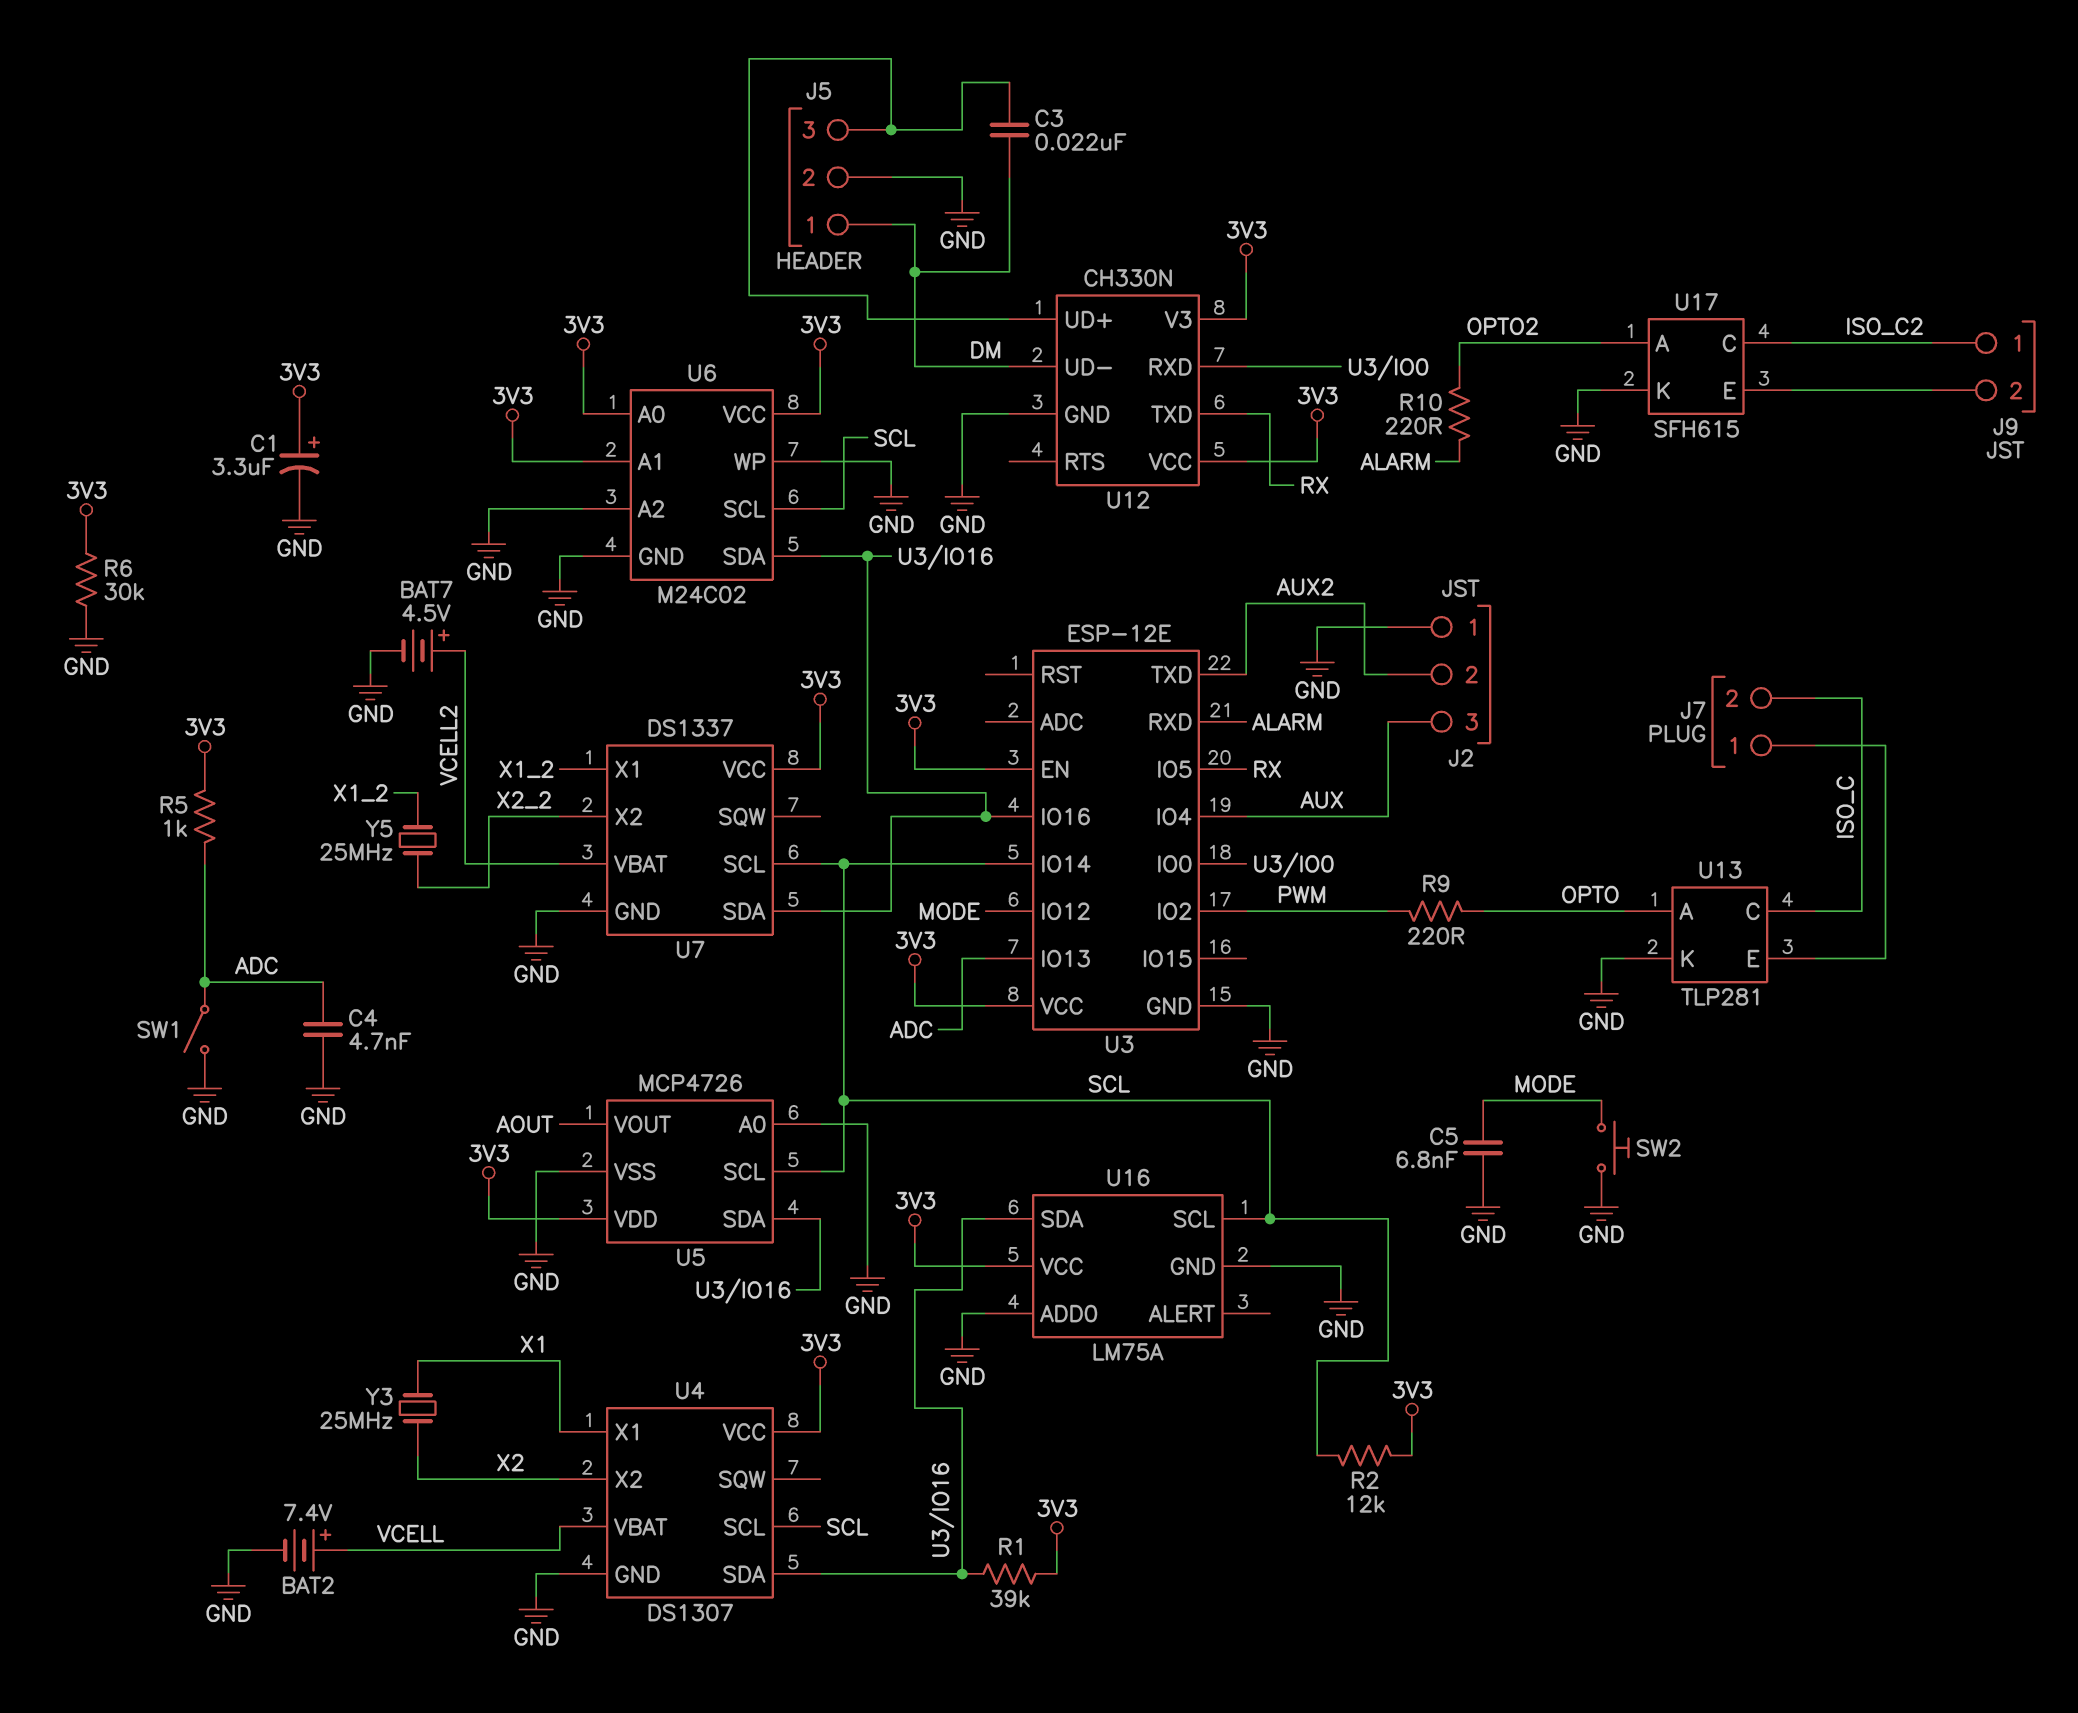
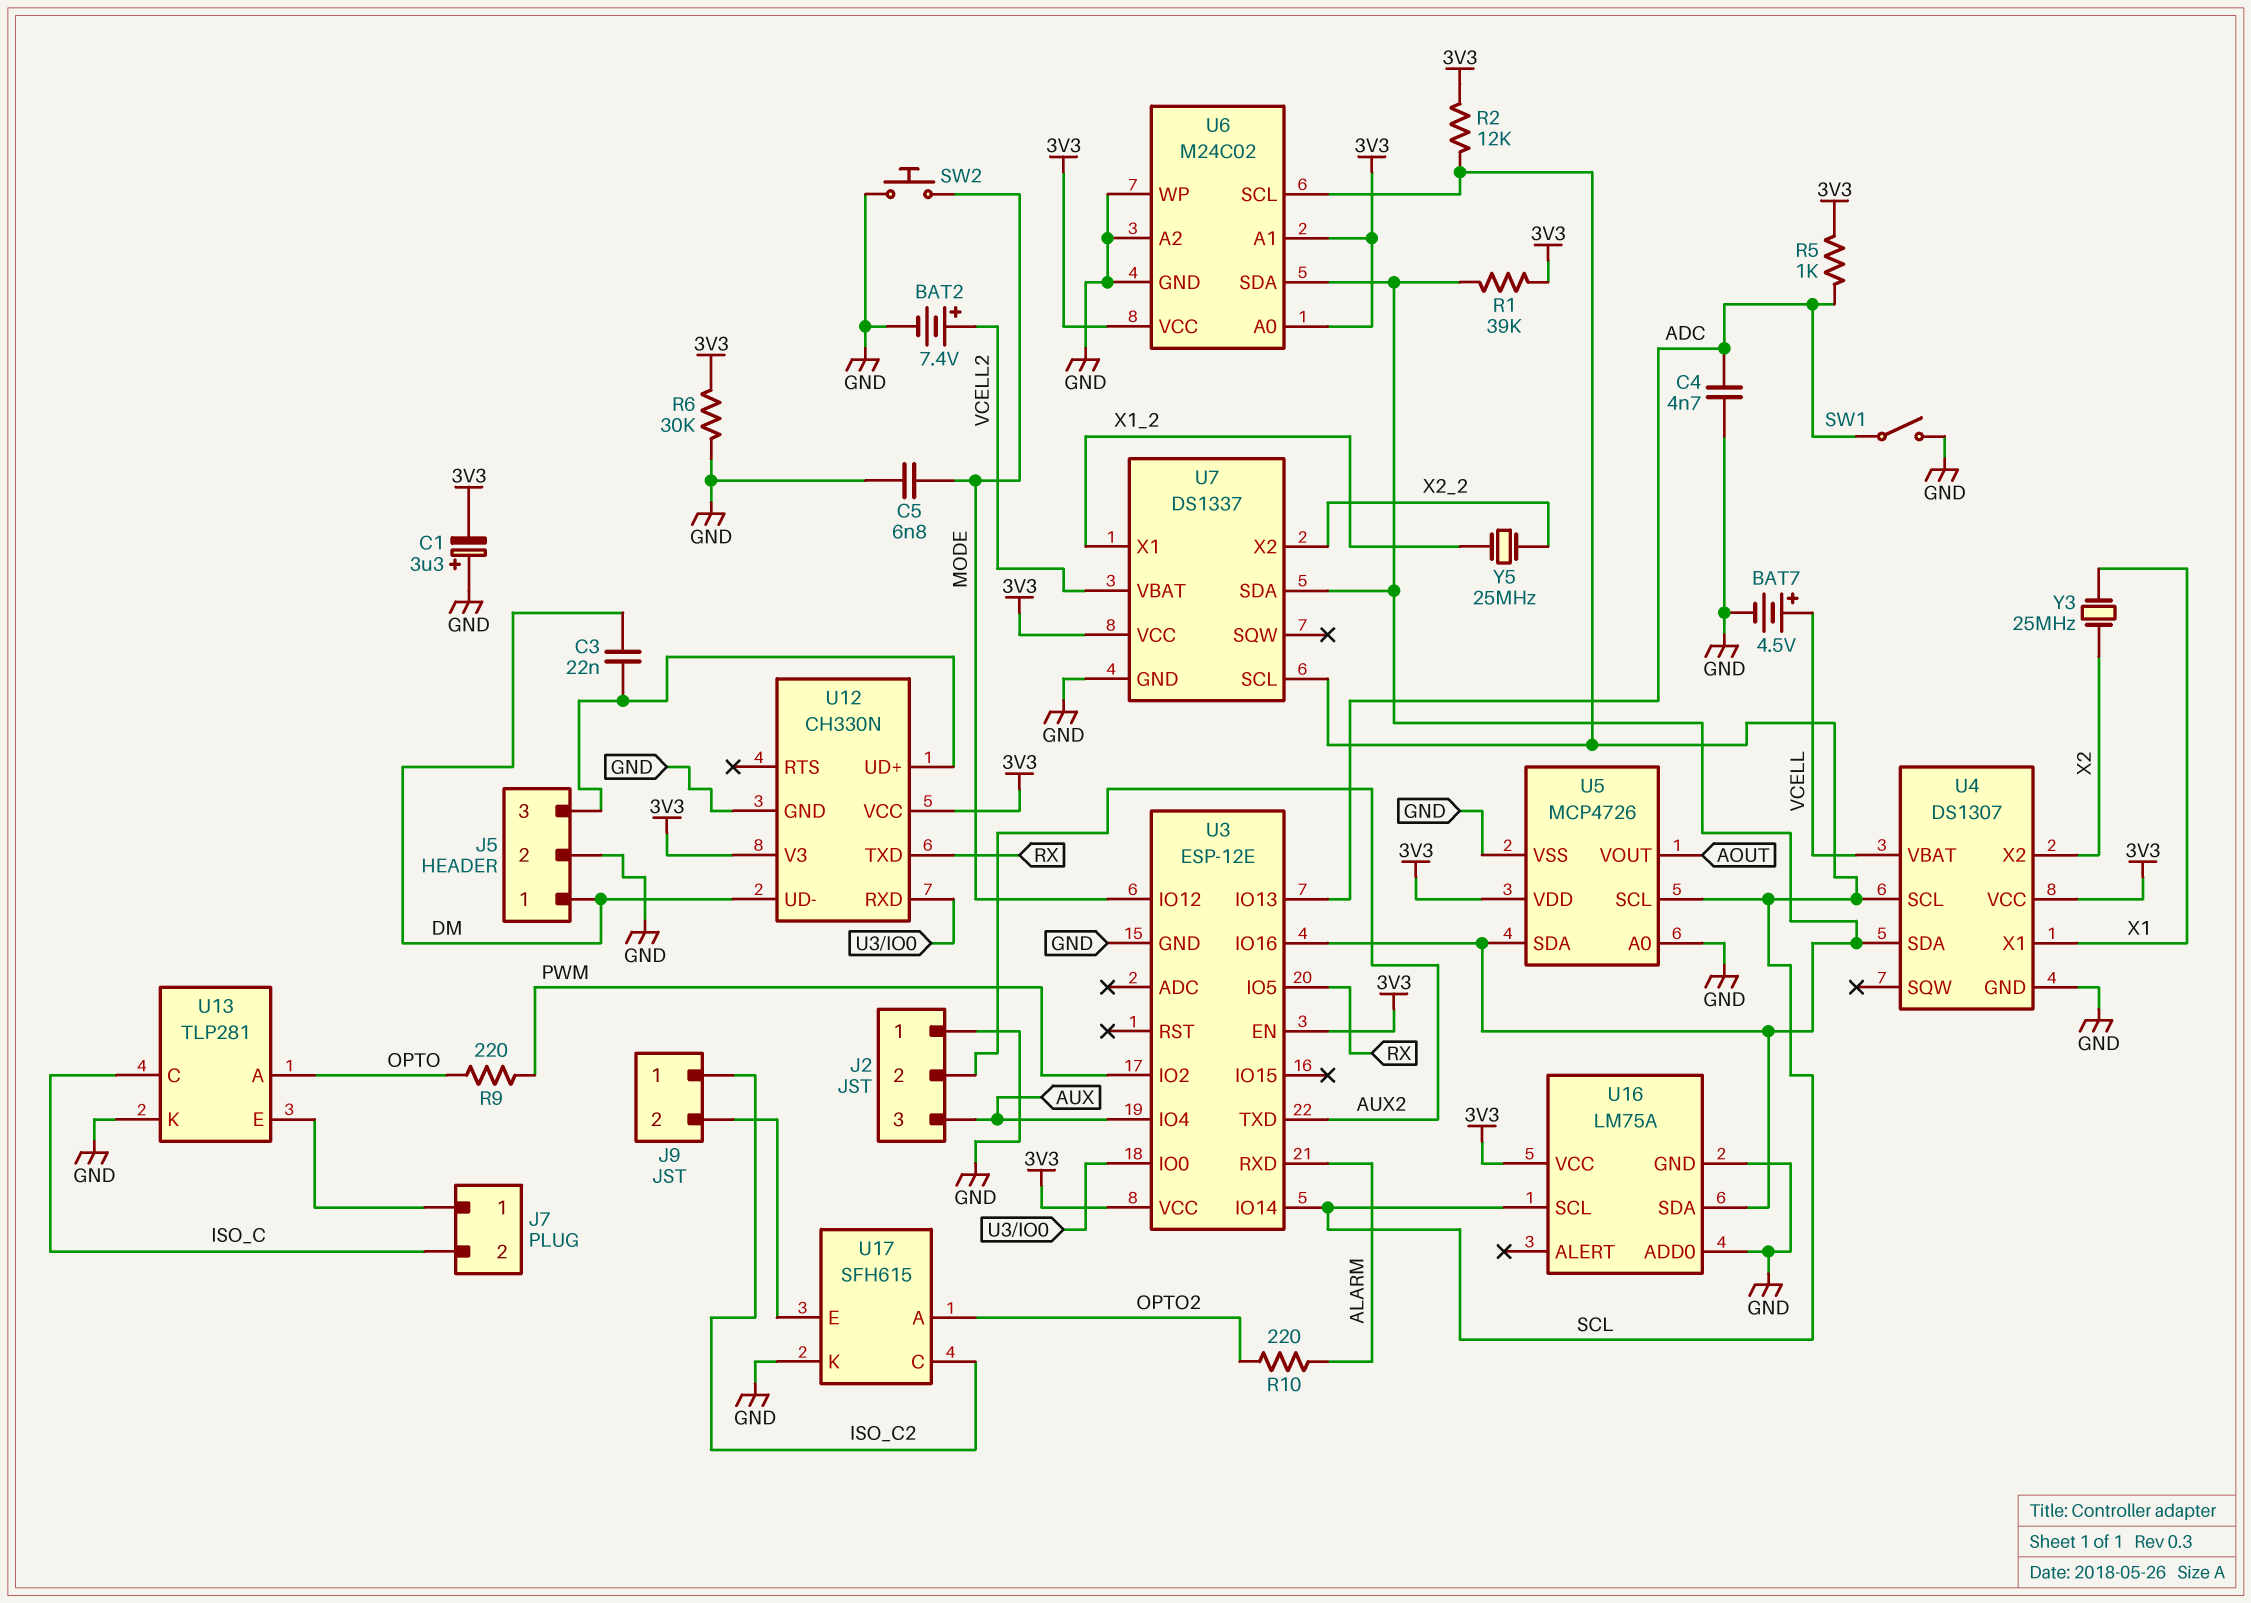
BAT2: 7.4V (plus VCELL, minus GND) -> 7.4V (plus VCELL2, minus GND)
BAT7: 4.5V (plus VCELL2, minus GND) -> 4.5V (plus VCELL, minus GND)
C1: 3.3uF (plus 3V3, minus GND) -> 3.3uF (plus GND, minus 3V3)

